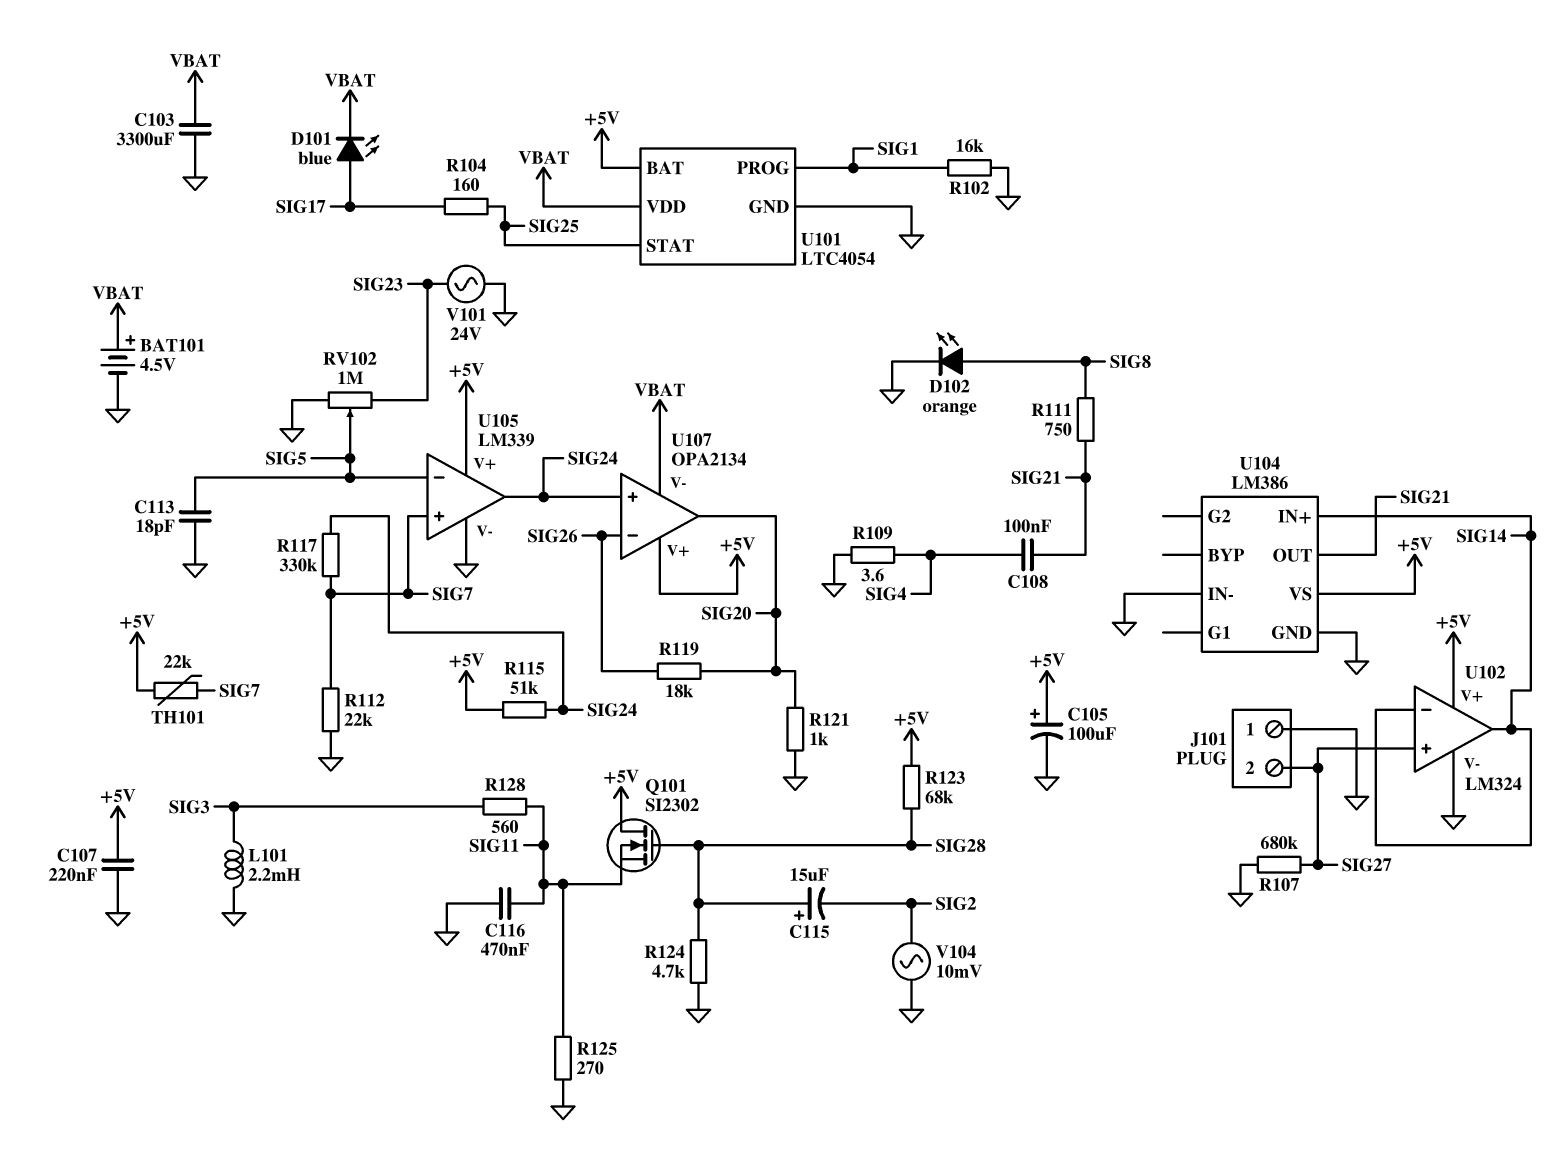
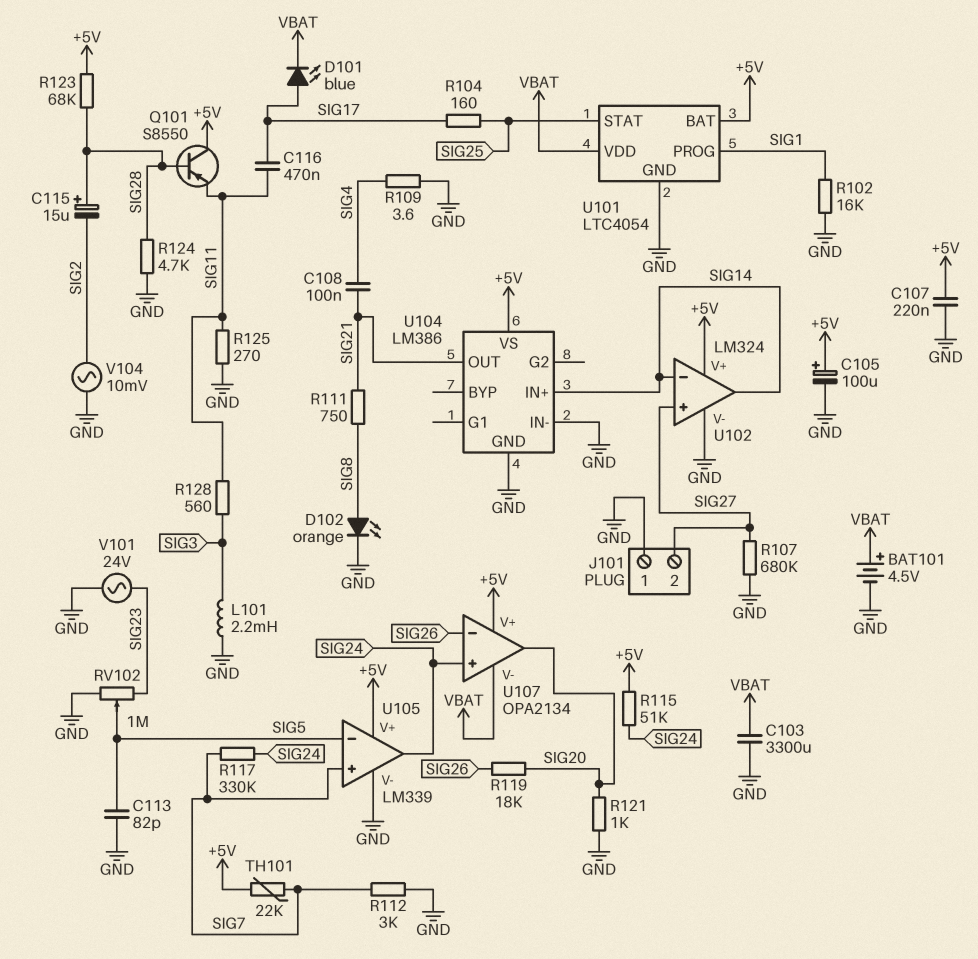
C113: 18pF (GND, SIG5) -> 82pF (GND, SIG5)
C116: 470nF (GND, SIG11) -> 470nF (SIG11, SIG17)
Q101: NMOS SI2302 (G SIG28, D +5V, S SIG11) -> PNP S8550 (B SIG28, C +5V, E SIG11)
R112: 22k (GND, SIG7) -> 3k (GND, SIG7)

